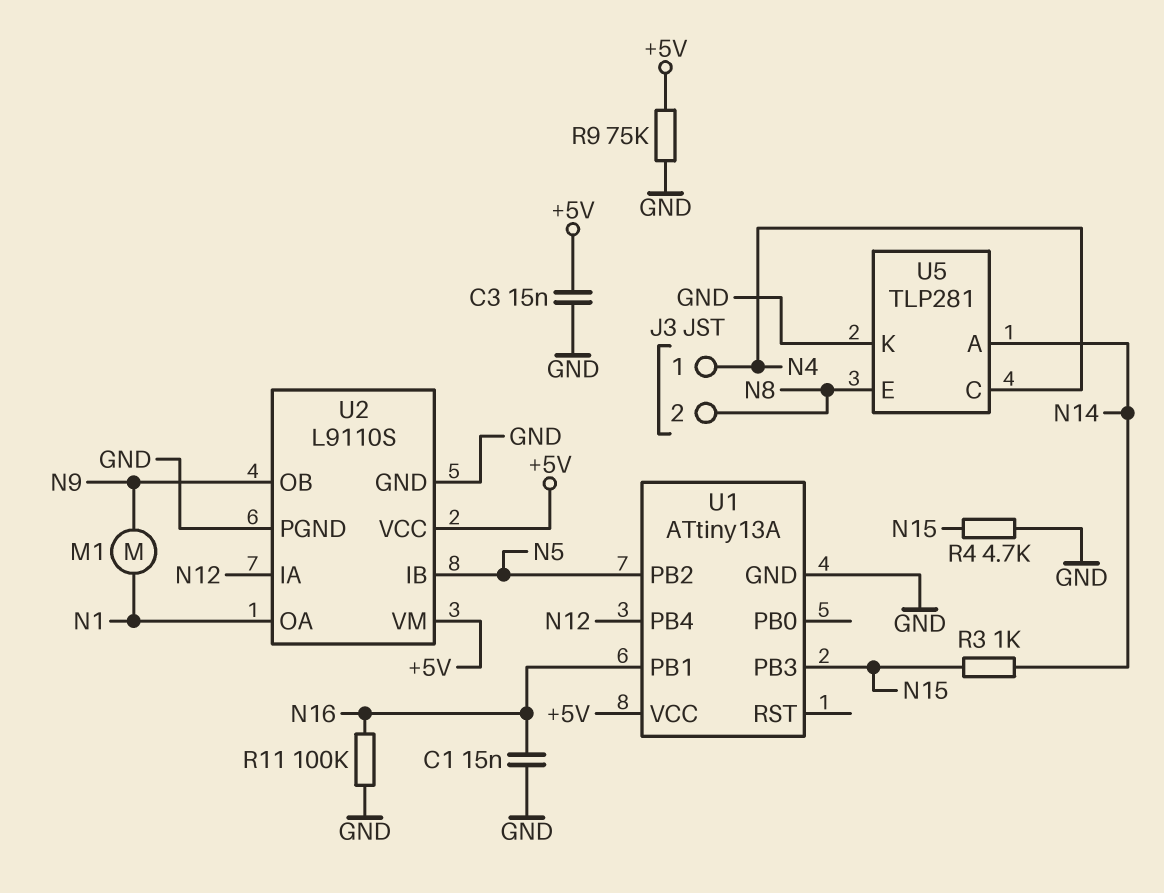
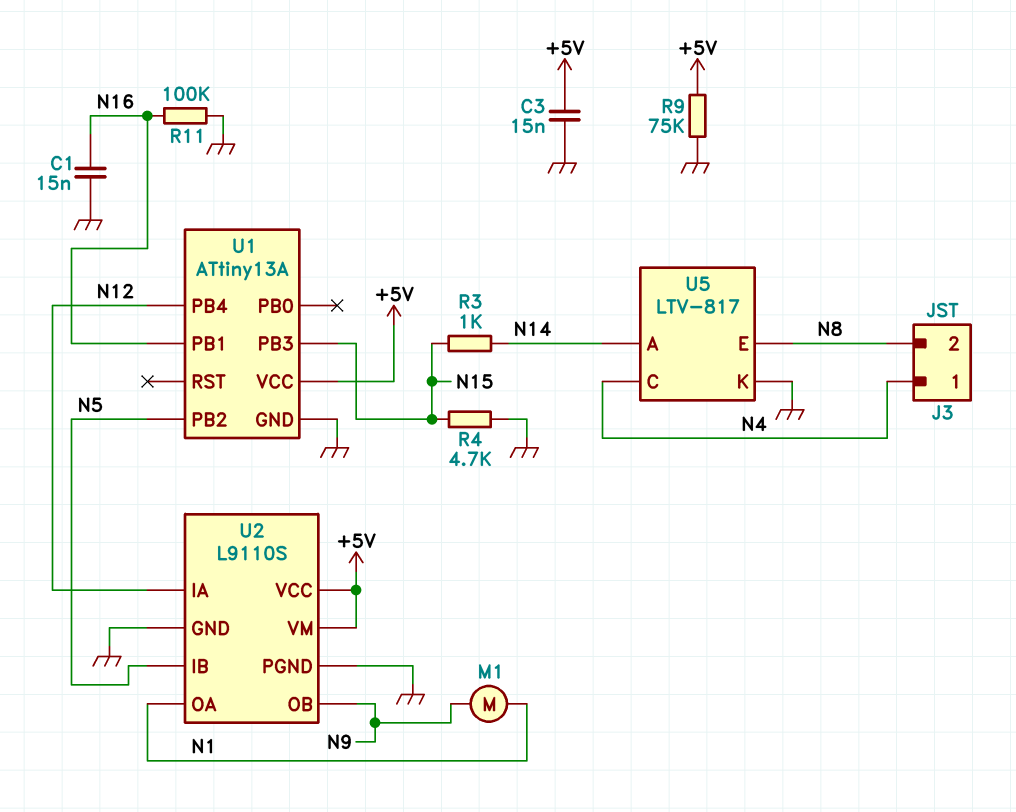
U5: TLP281 -> LTV-817

